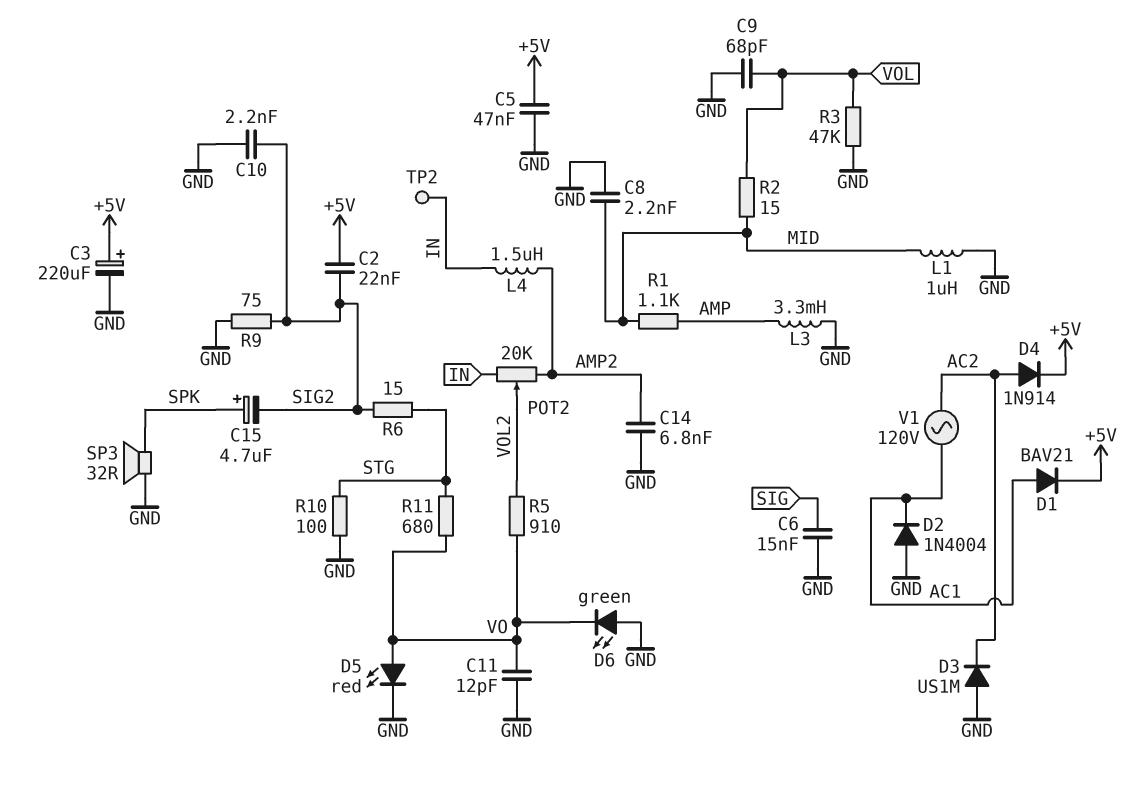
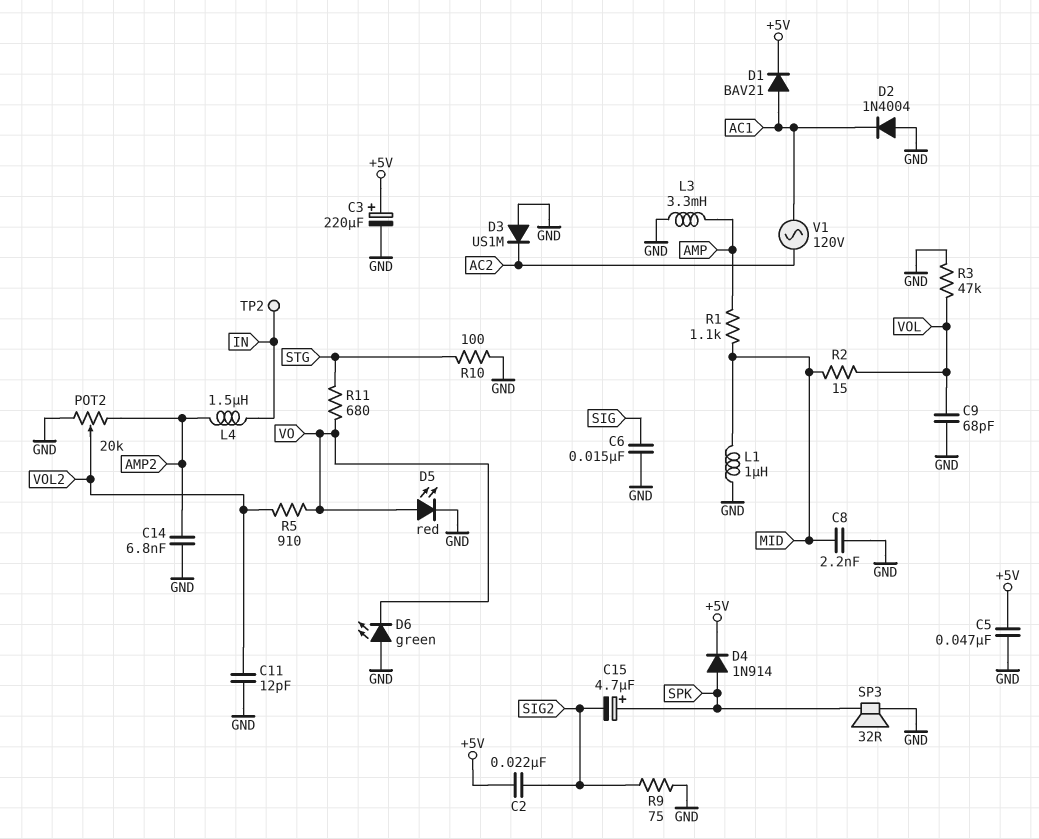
C10: 2.2nF (GND, SIG2) -> none
C11: 12pF (GND, VO) -> 12pF (GND, VOL2)
D4: diode 1N914 (A AC2, K +5V) -> diode 1N914 (A SPK, K +5V)
POT2: 20k (AMP2, IN, wiper VOL2) -> 20k (AMP2, GND, wiper VOL2)
R6: 15 (SIG2, STG) -> none

